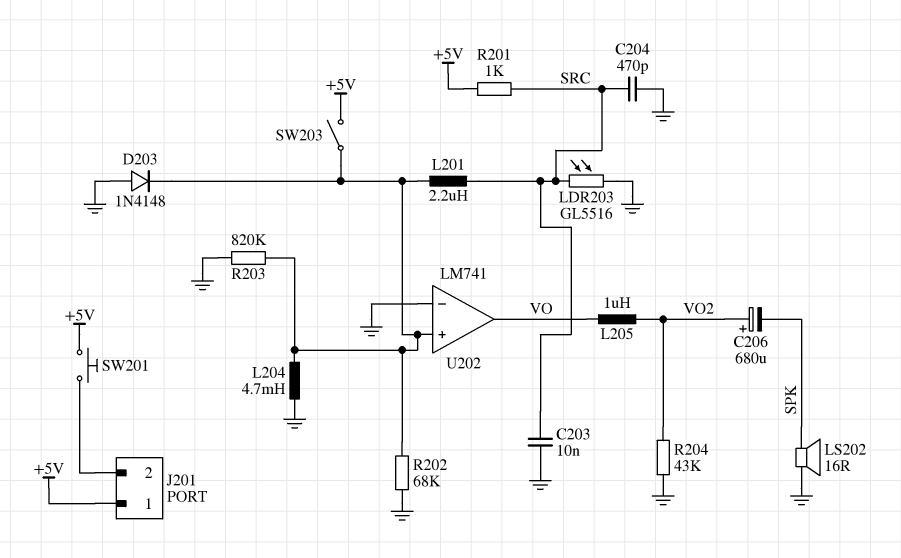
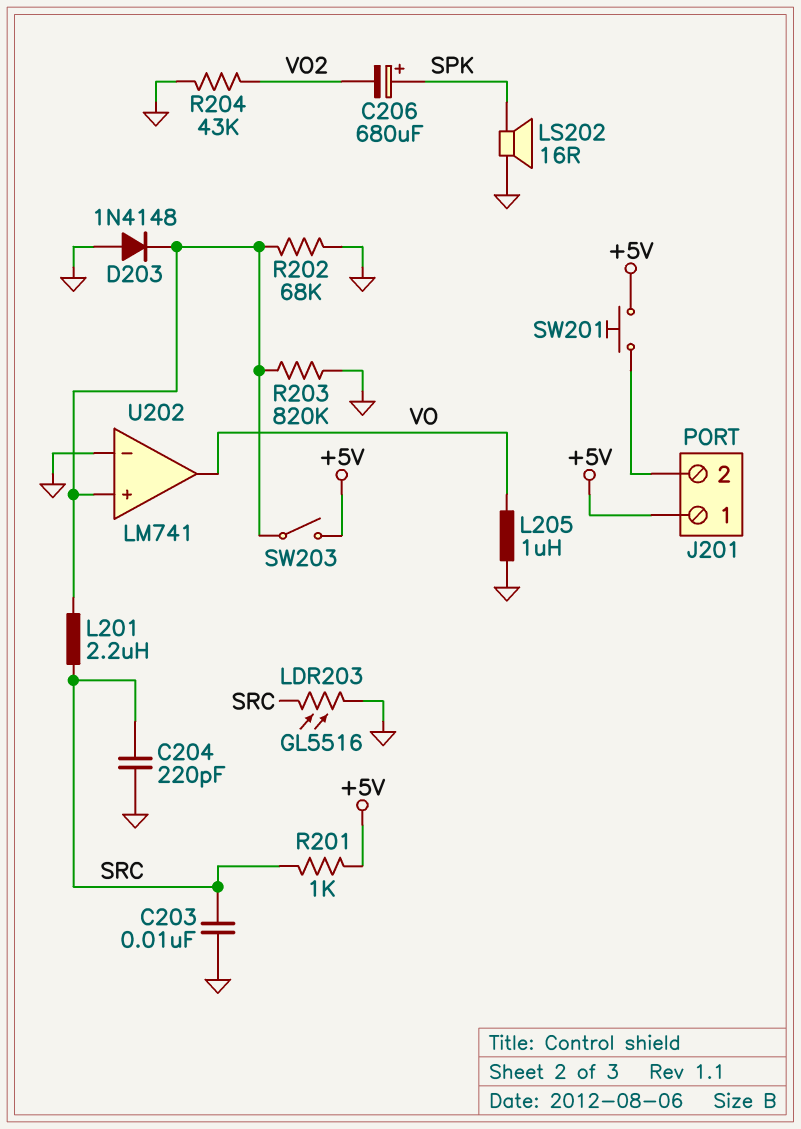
C204: 470pF (GND, SRC) -> 220pF (GND, SRC)
C206: 680uF (plus VO2, minus SPK) -> 680uF (plus SPK, minus VO2)
L204: 4.7mH (GND, U202/in+) -> none
L205: 1uH (VO, VO2) -> 1uH (GND, VO)

